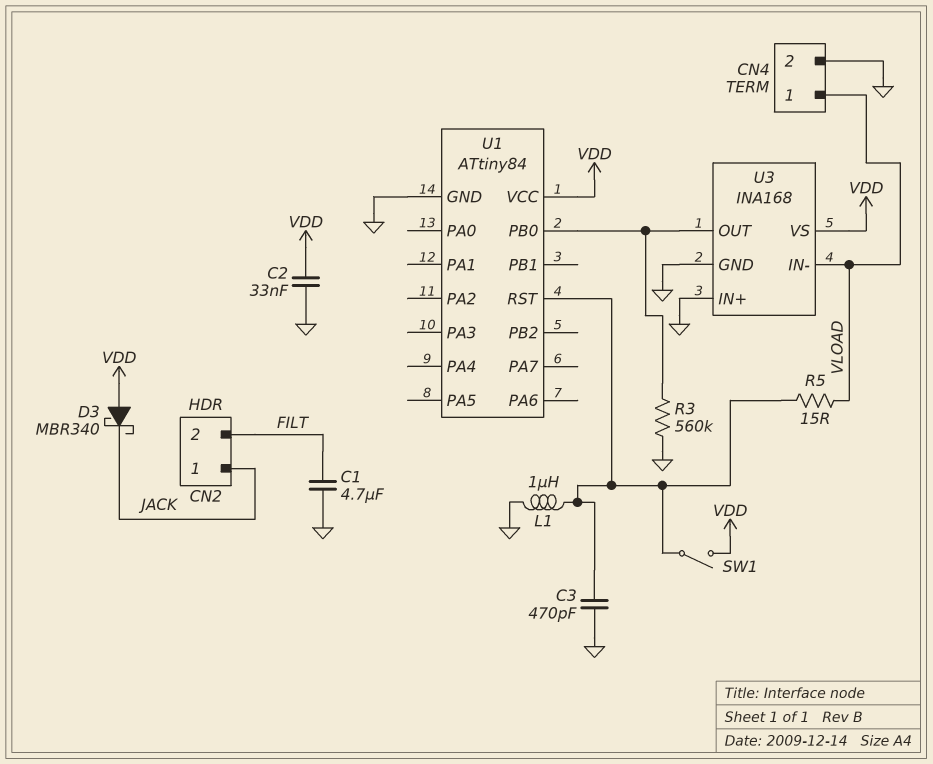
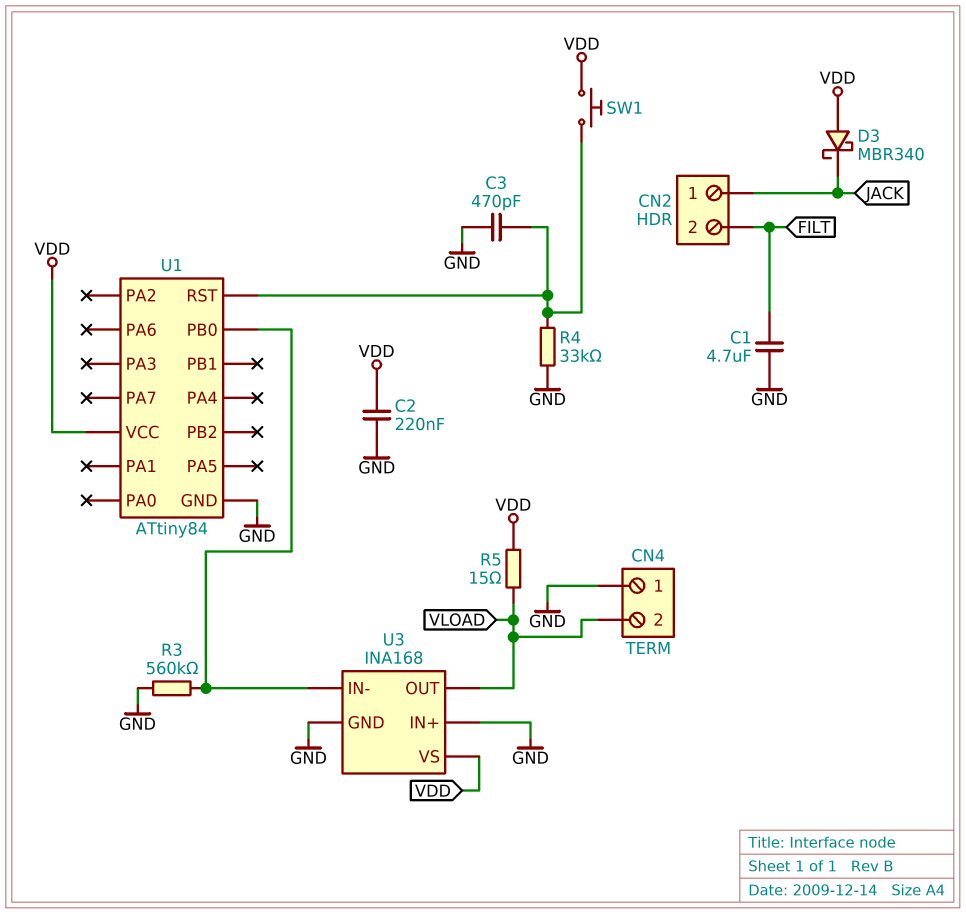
C2: 33nF (GND, VDD) -> 220nF (GND, VDD)
CN4 pin 1: VLOAD -> GND
CN4 pin 2: GND -> VLOAD
L1: 1uH (GND, U1/RST) -> none
R4: none -> 33k (GND, U1/RST)
R5: 15 (U1/RST, VLOAD) -> 15 (VDD, VLOAD)
SW1: switch (U1/RST, VDD) -> button (U1/RST, VDD)
U3 pin IN-: VLOAD -> U1/PB0
U3 pin OUT: U1/PB0 -> VLOAD

